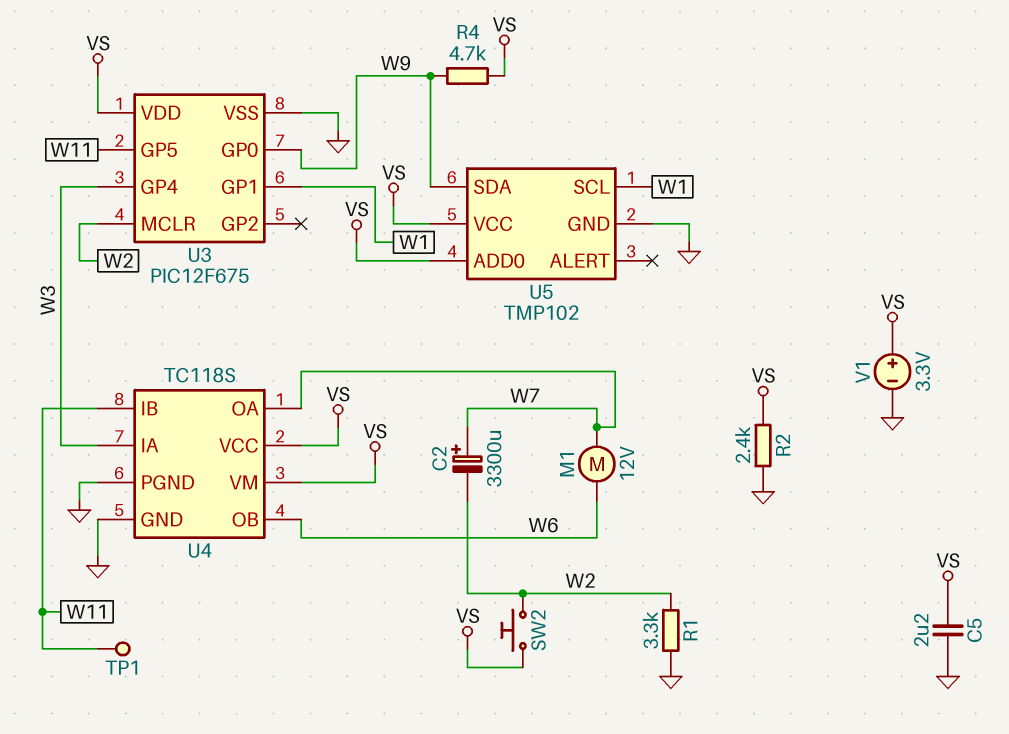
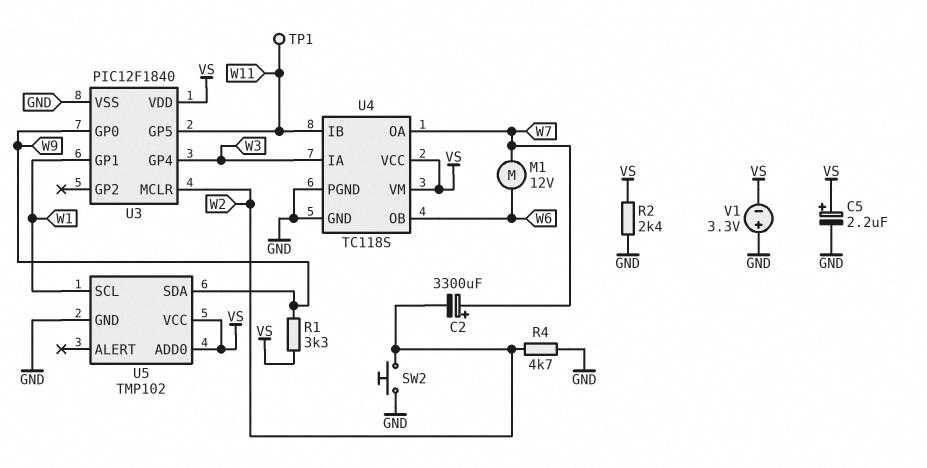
C5: 2.2uF (GND, VS) -> 2.2uF (plus VS, minus GND)
R1: 3.3k (GND, W2) -> 3.3k (VS, W9)
R4: 4.7k (VS, W9) -> 4.7k (GND, W2)
SW2: button (VS, W2) -> button (GND, W2)
U3: PIC12F675 -> PIC12F1840
V1: 3.3V (plus VS, minus GND) -> 3.3V (plus GND, minus VS)

